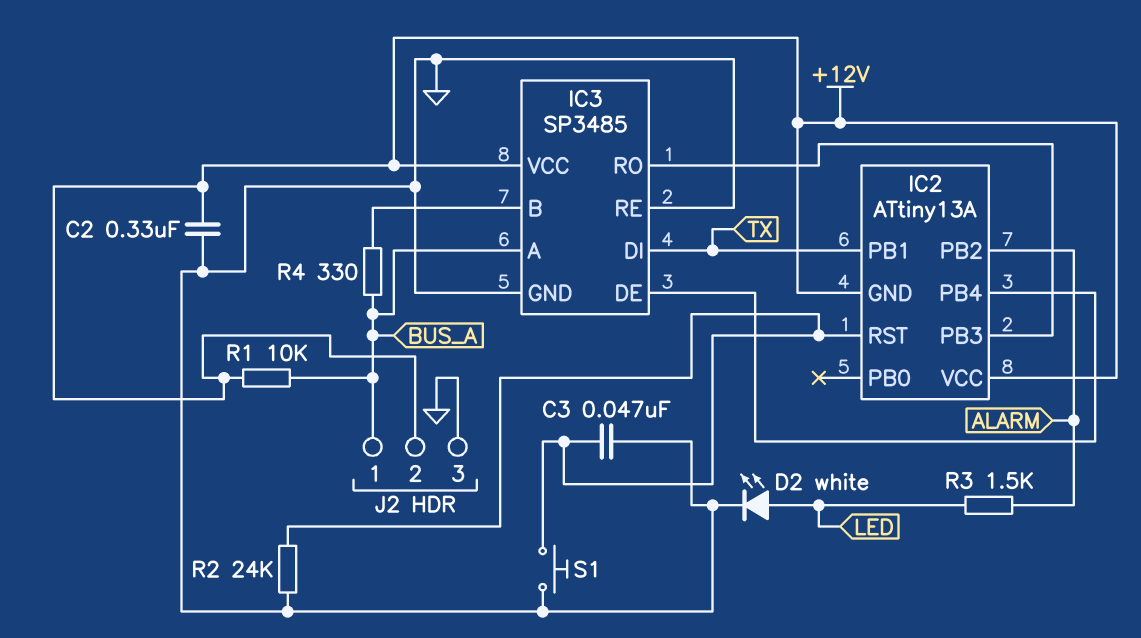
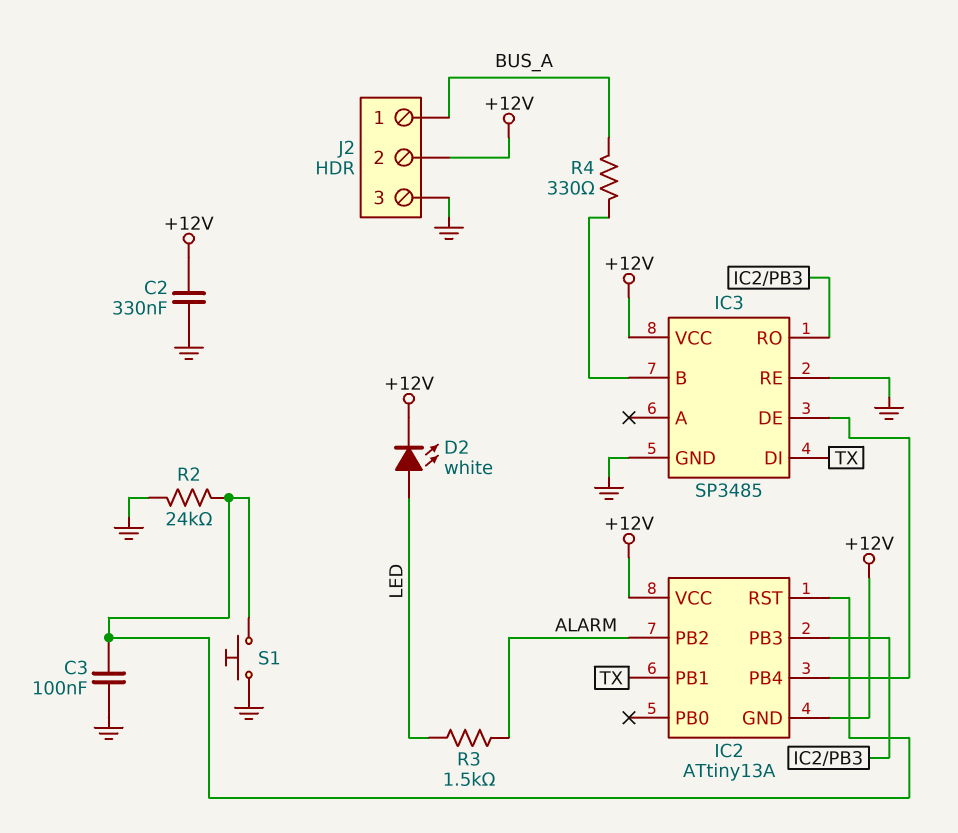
C3: 47nF (GND, IC2/RST) -> 100nF (GND, IC2/RST)
D2: LED white (A LED, K GND) -> LED white (A LED, K +12V)
IC3 pin A: BUS_A -> none
R1: 10k (+12V, BUS_A) -> none

